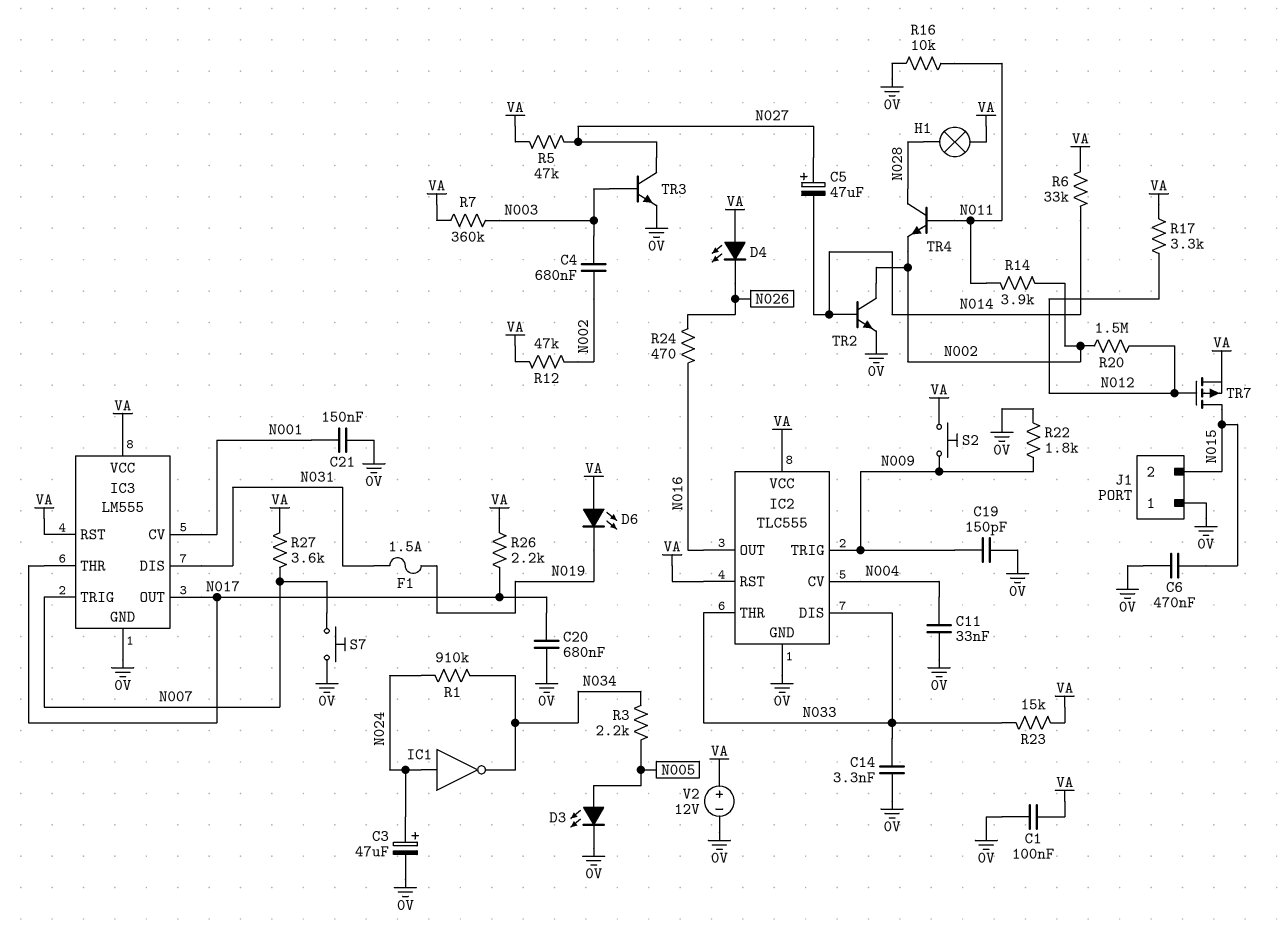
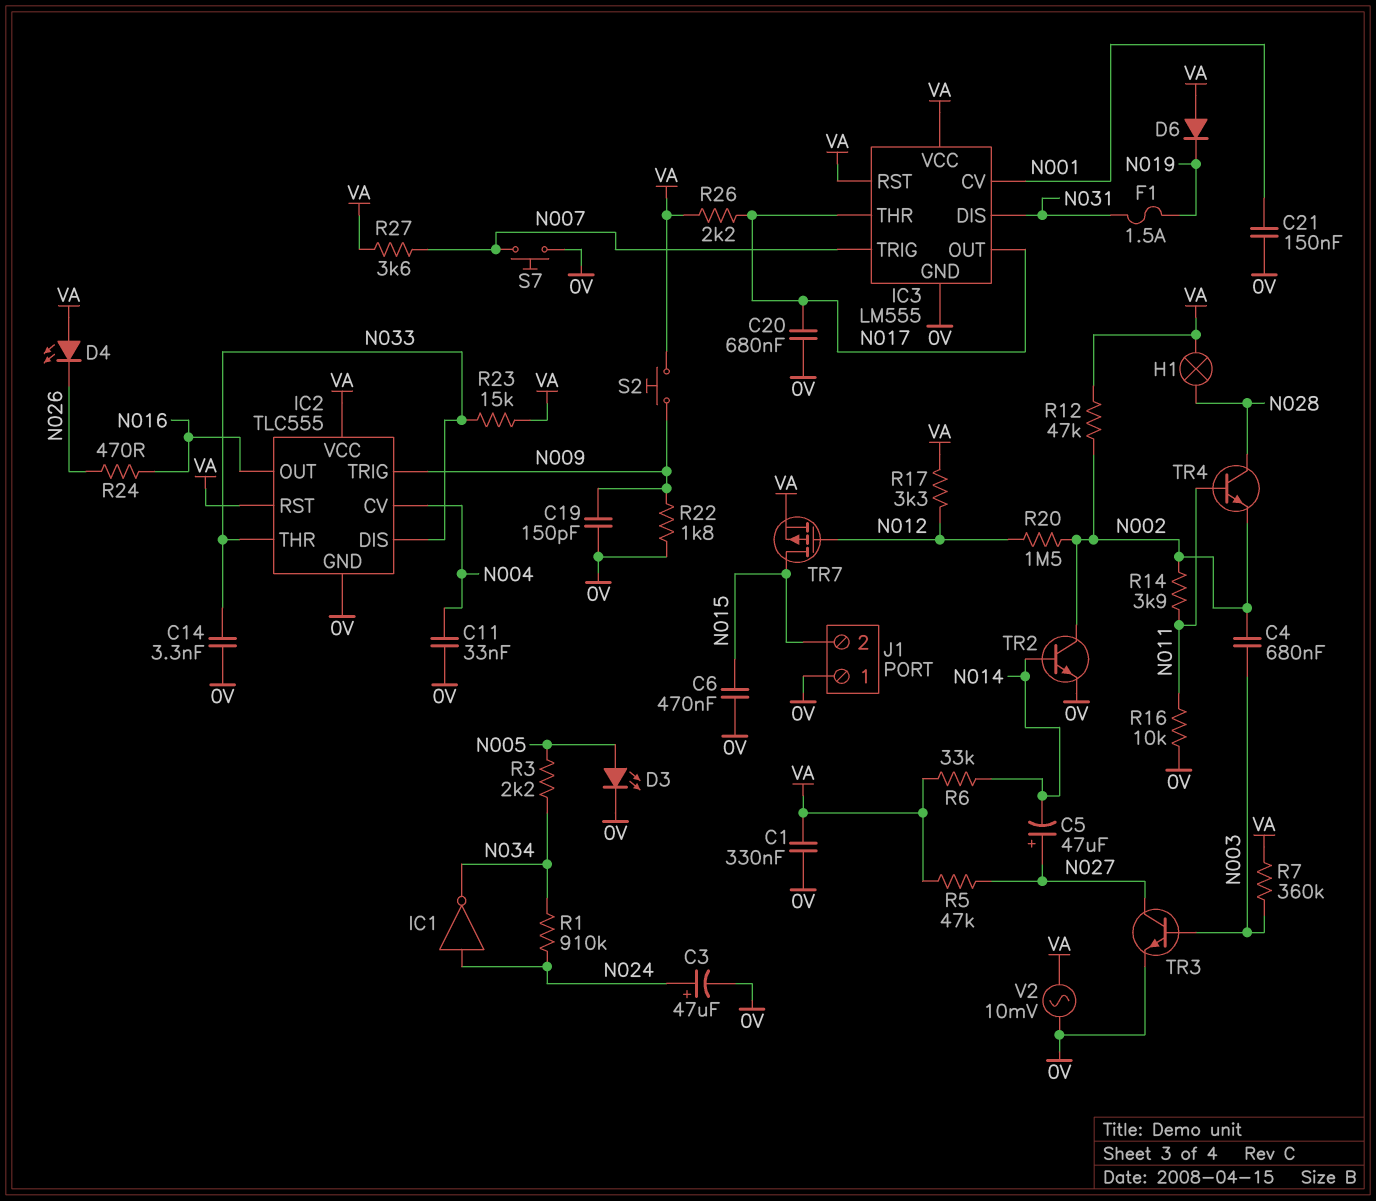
C1: 100nF (0V, VA) -> 330nF (0V, VA)
D6: LED (A VA, K N019) -> diode (A VA, K N019)
V2: 12V (plus VA, minus 0V) -> AC 10mV (0V, VA)

